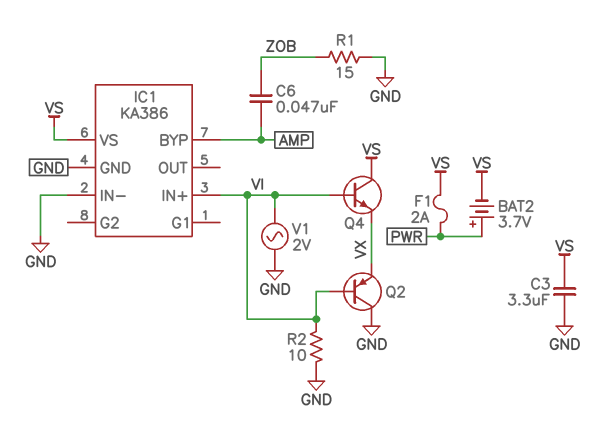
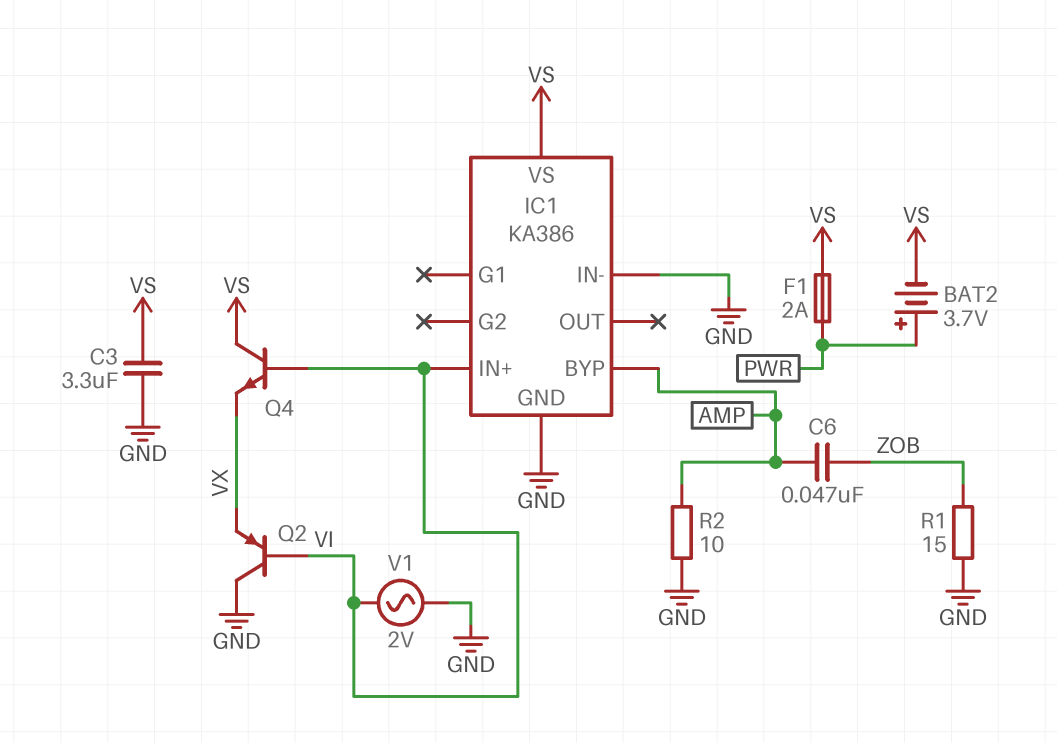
R2: 10 (GND, VI) -> 10 (AMP, GND)

